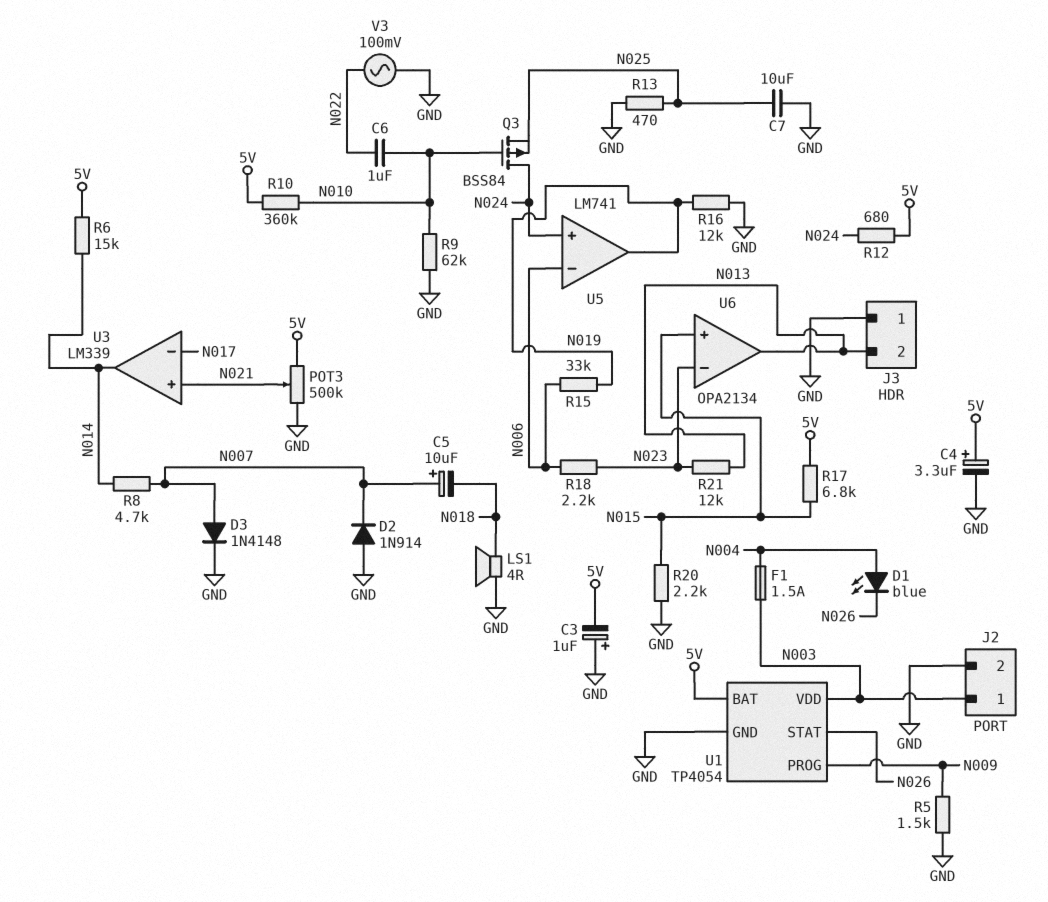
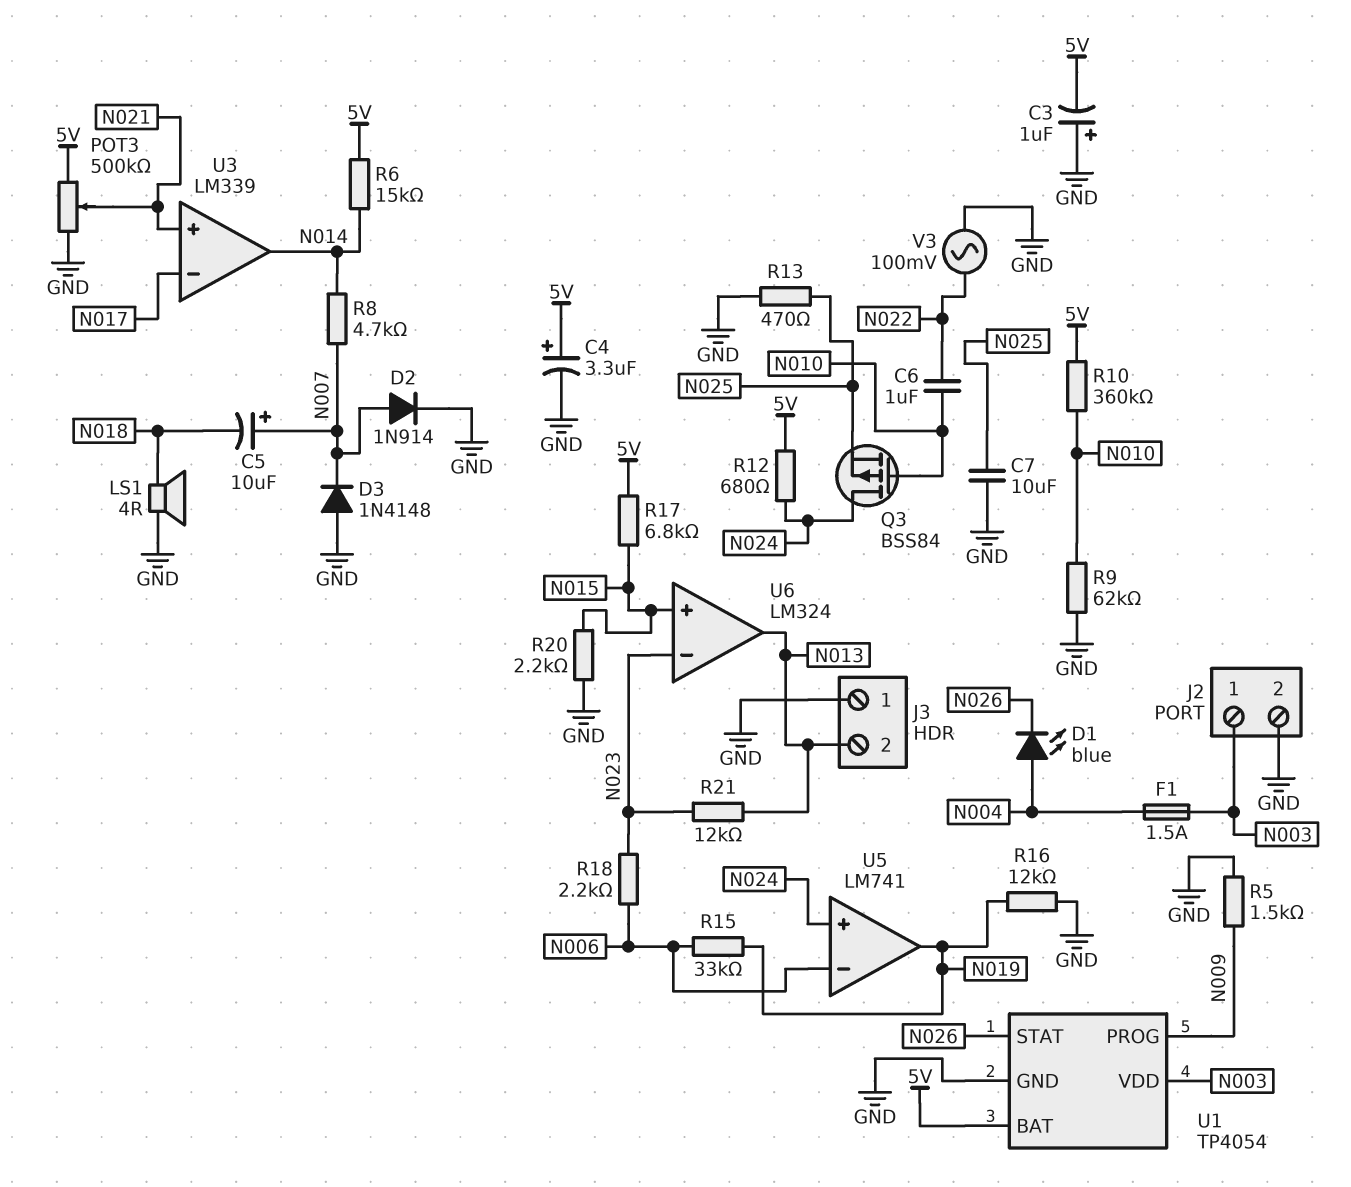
D2: diode 1N914 (A GND, K N007) -> diode 1N914 (A N007, K GND)
D3: diode 1N4148 (A N007, K GND) -> diode 1N4148 (A GND, K N007)
U6: OPA2134 -> LM324

